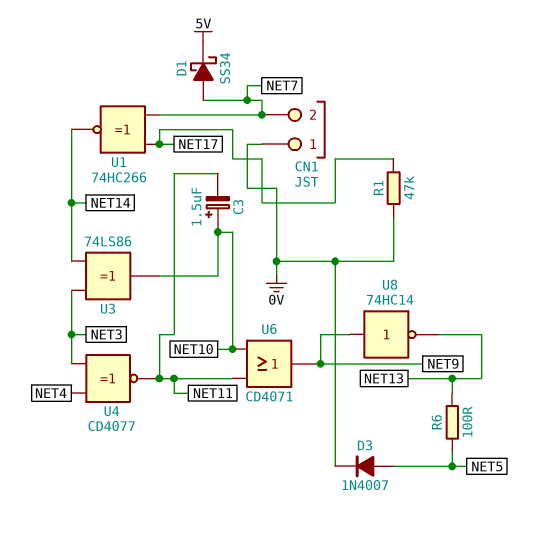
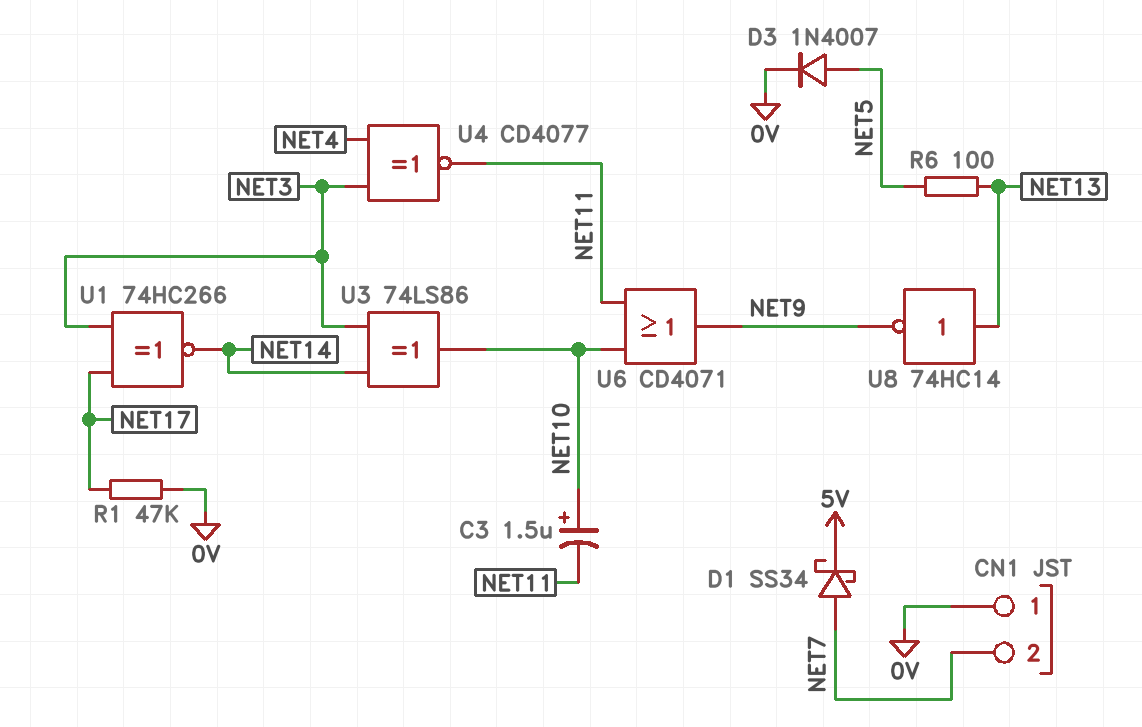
U1: XNOR 74HC266 (in NET7, in NET17, out NET14) -> XNOR 74HC266 (in NET3, in NET17, out NET14)
U8: NOT 74HC14 (in NET9, out NET13) -> NOT 74HC14 (in NET13, out NET9)

